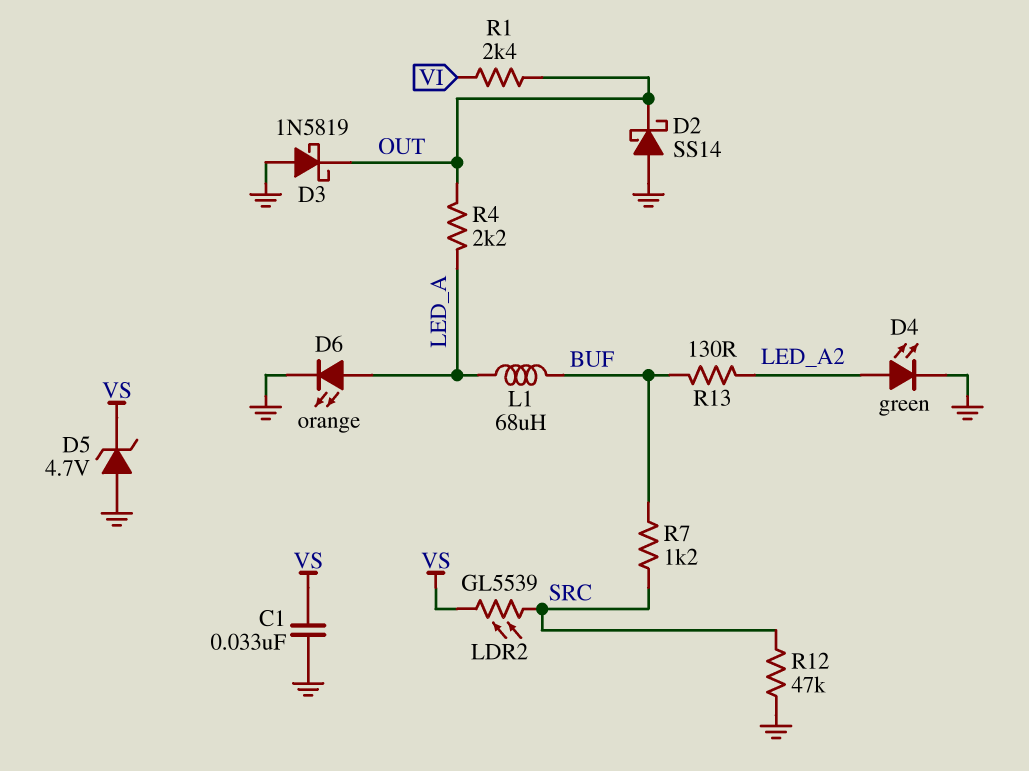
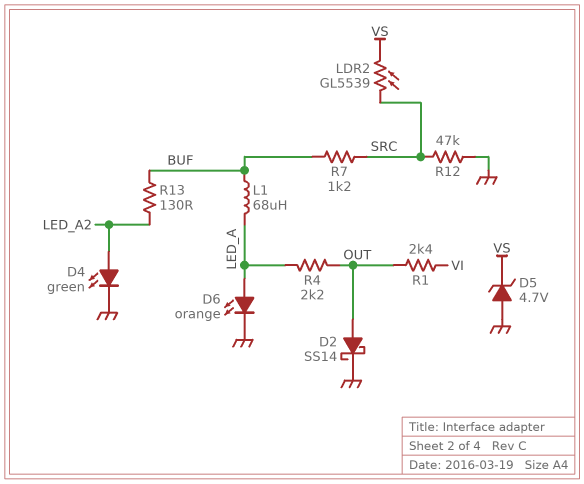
C1: 33nF (GND, VS) -> none
D2: schottky SS14 (A GND, K OUT) -> schottky SS14 (A OUT, K GND)
D3: schottky 1N5819 (A GND, K OUT) -> none

